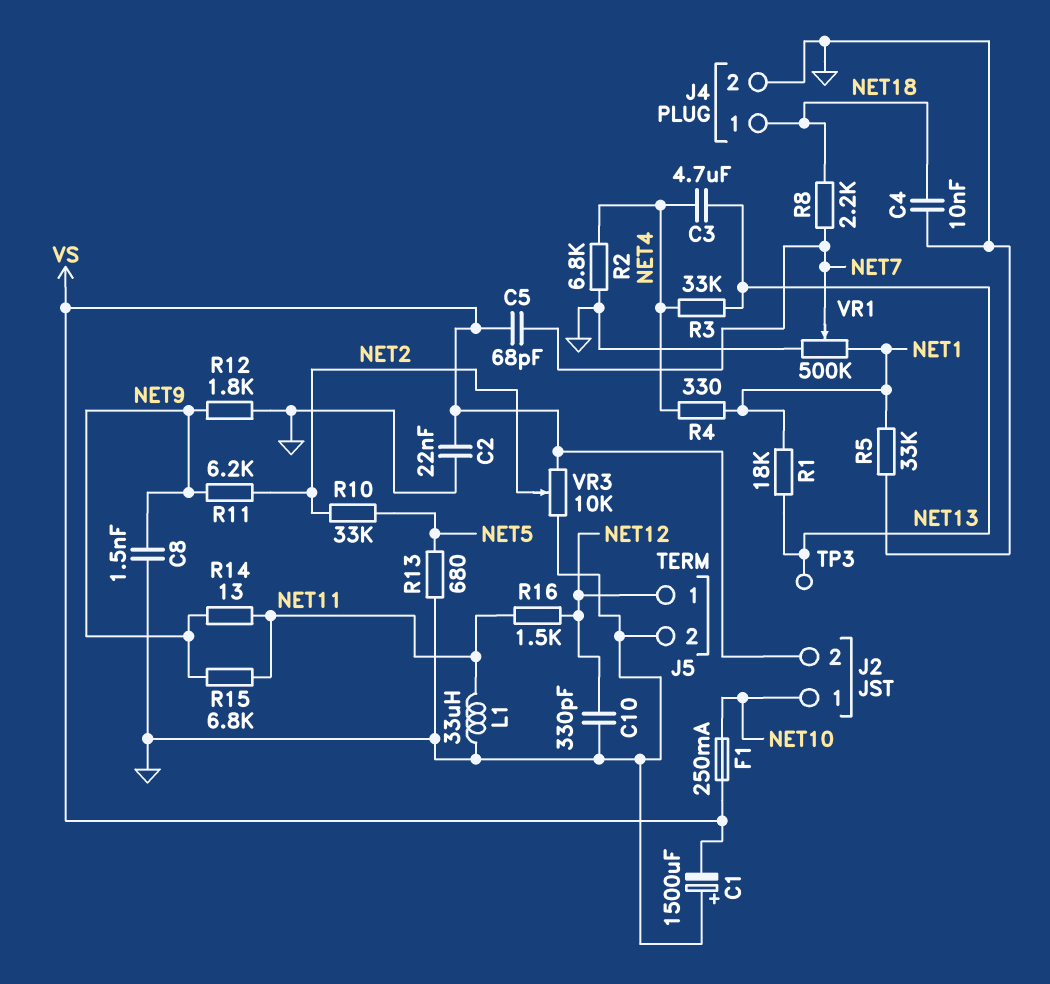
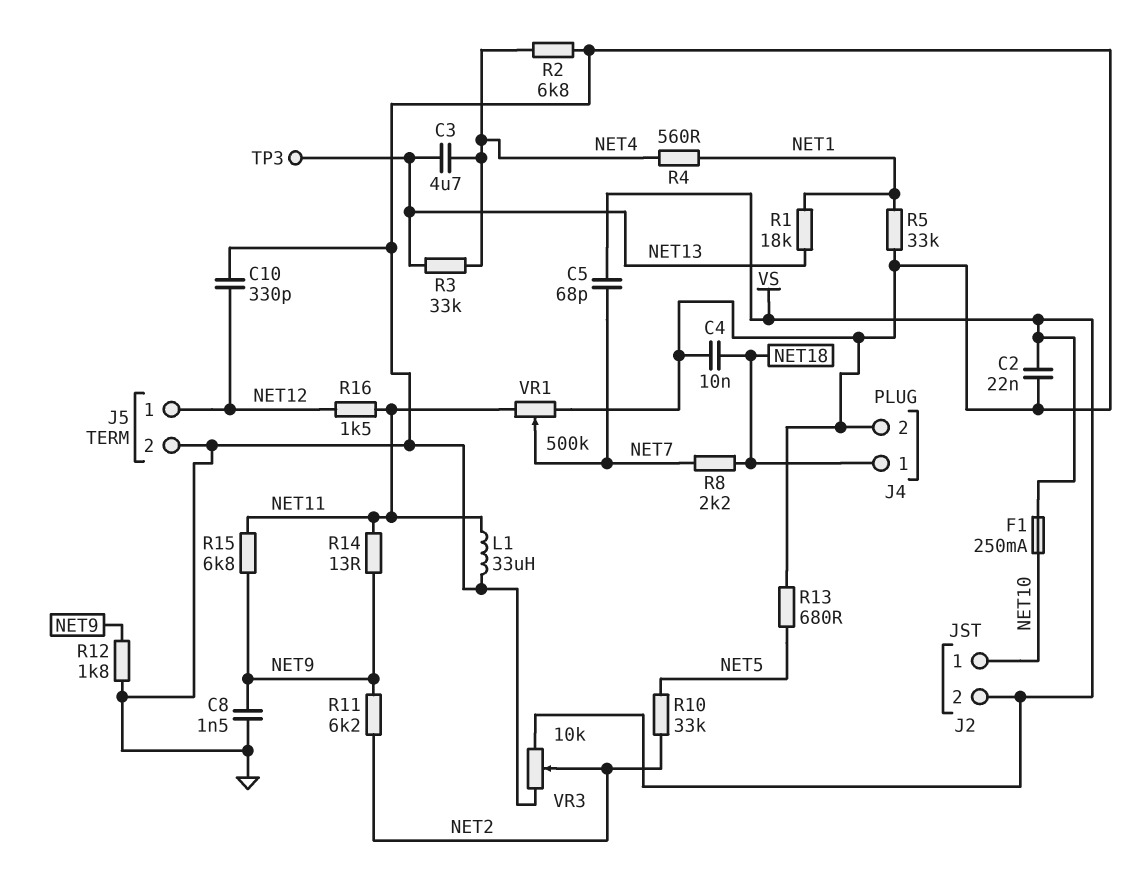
C1: 1500uF (plus GND, minus VS) -> none
R4: 330 (NET1, NET4) -> 560 (NET1, NET4)
VR1: 500k (GND, NET1, wiper NET7) -> 500k (GND, NET11, wiper NET7)

